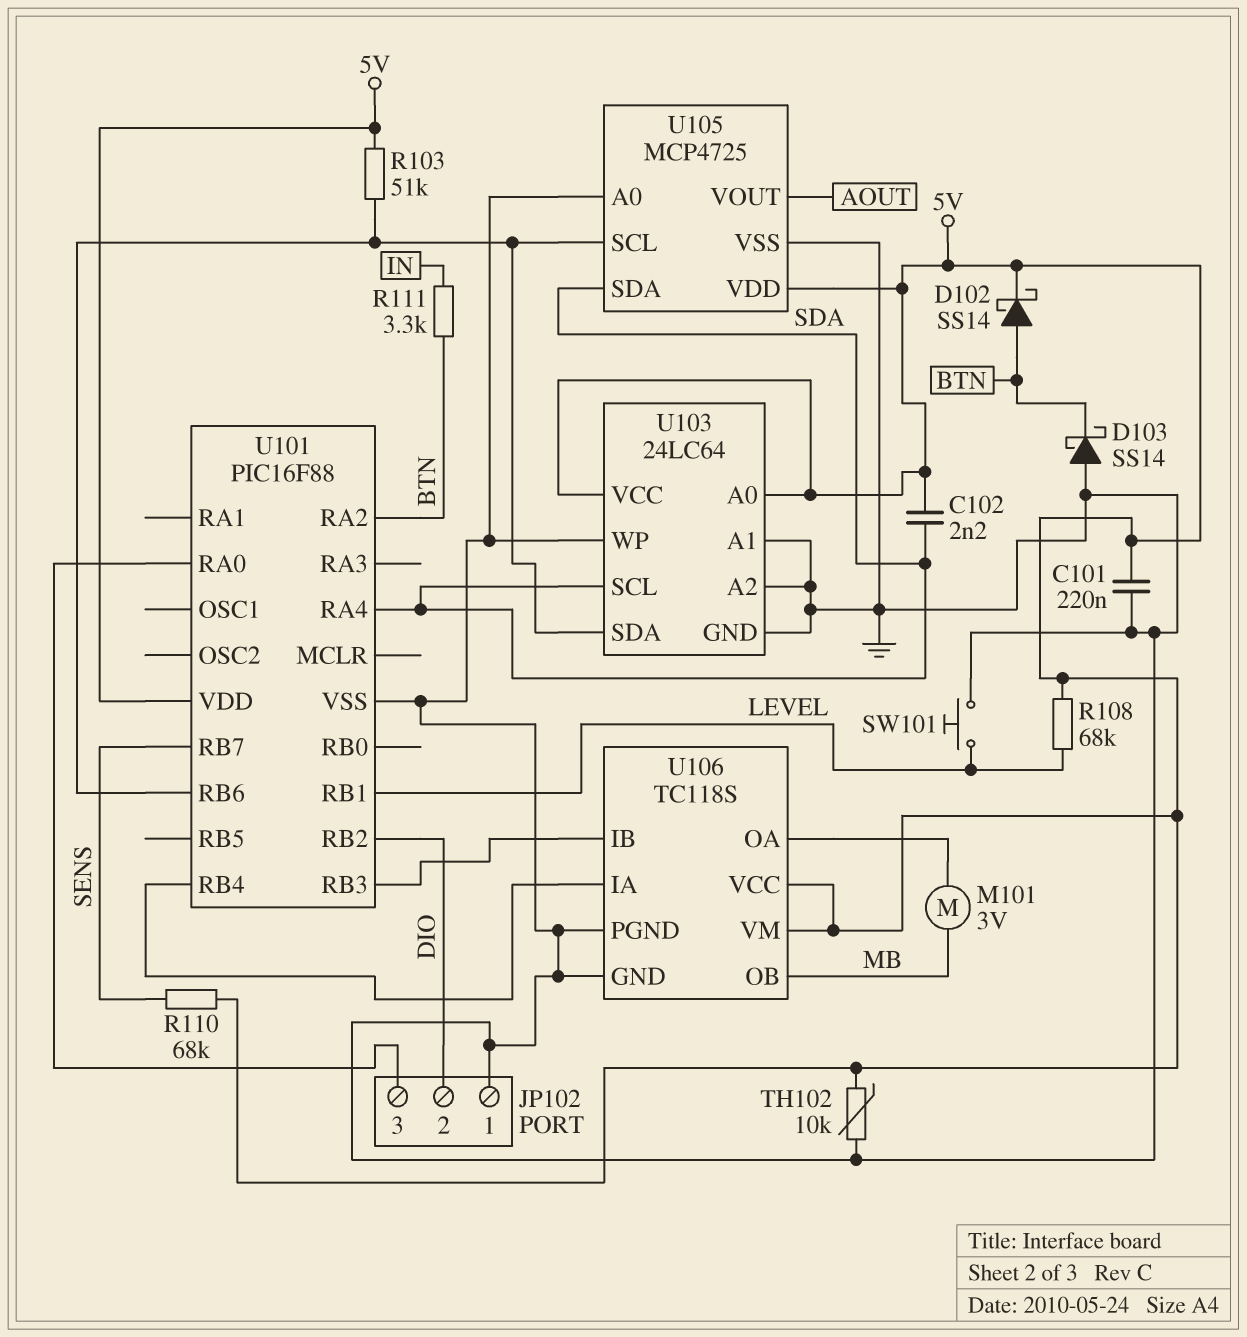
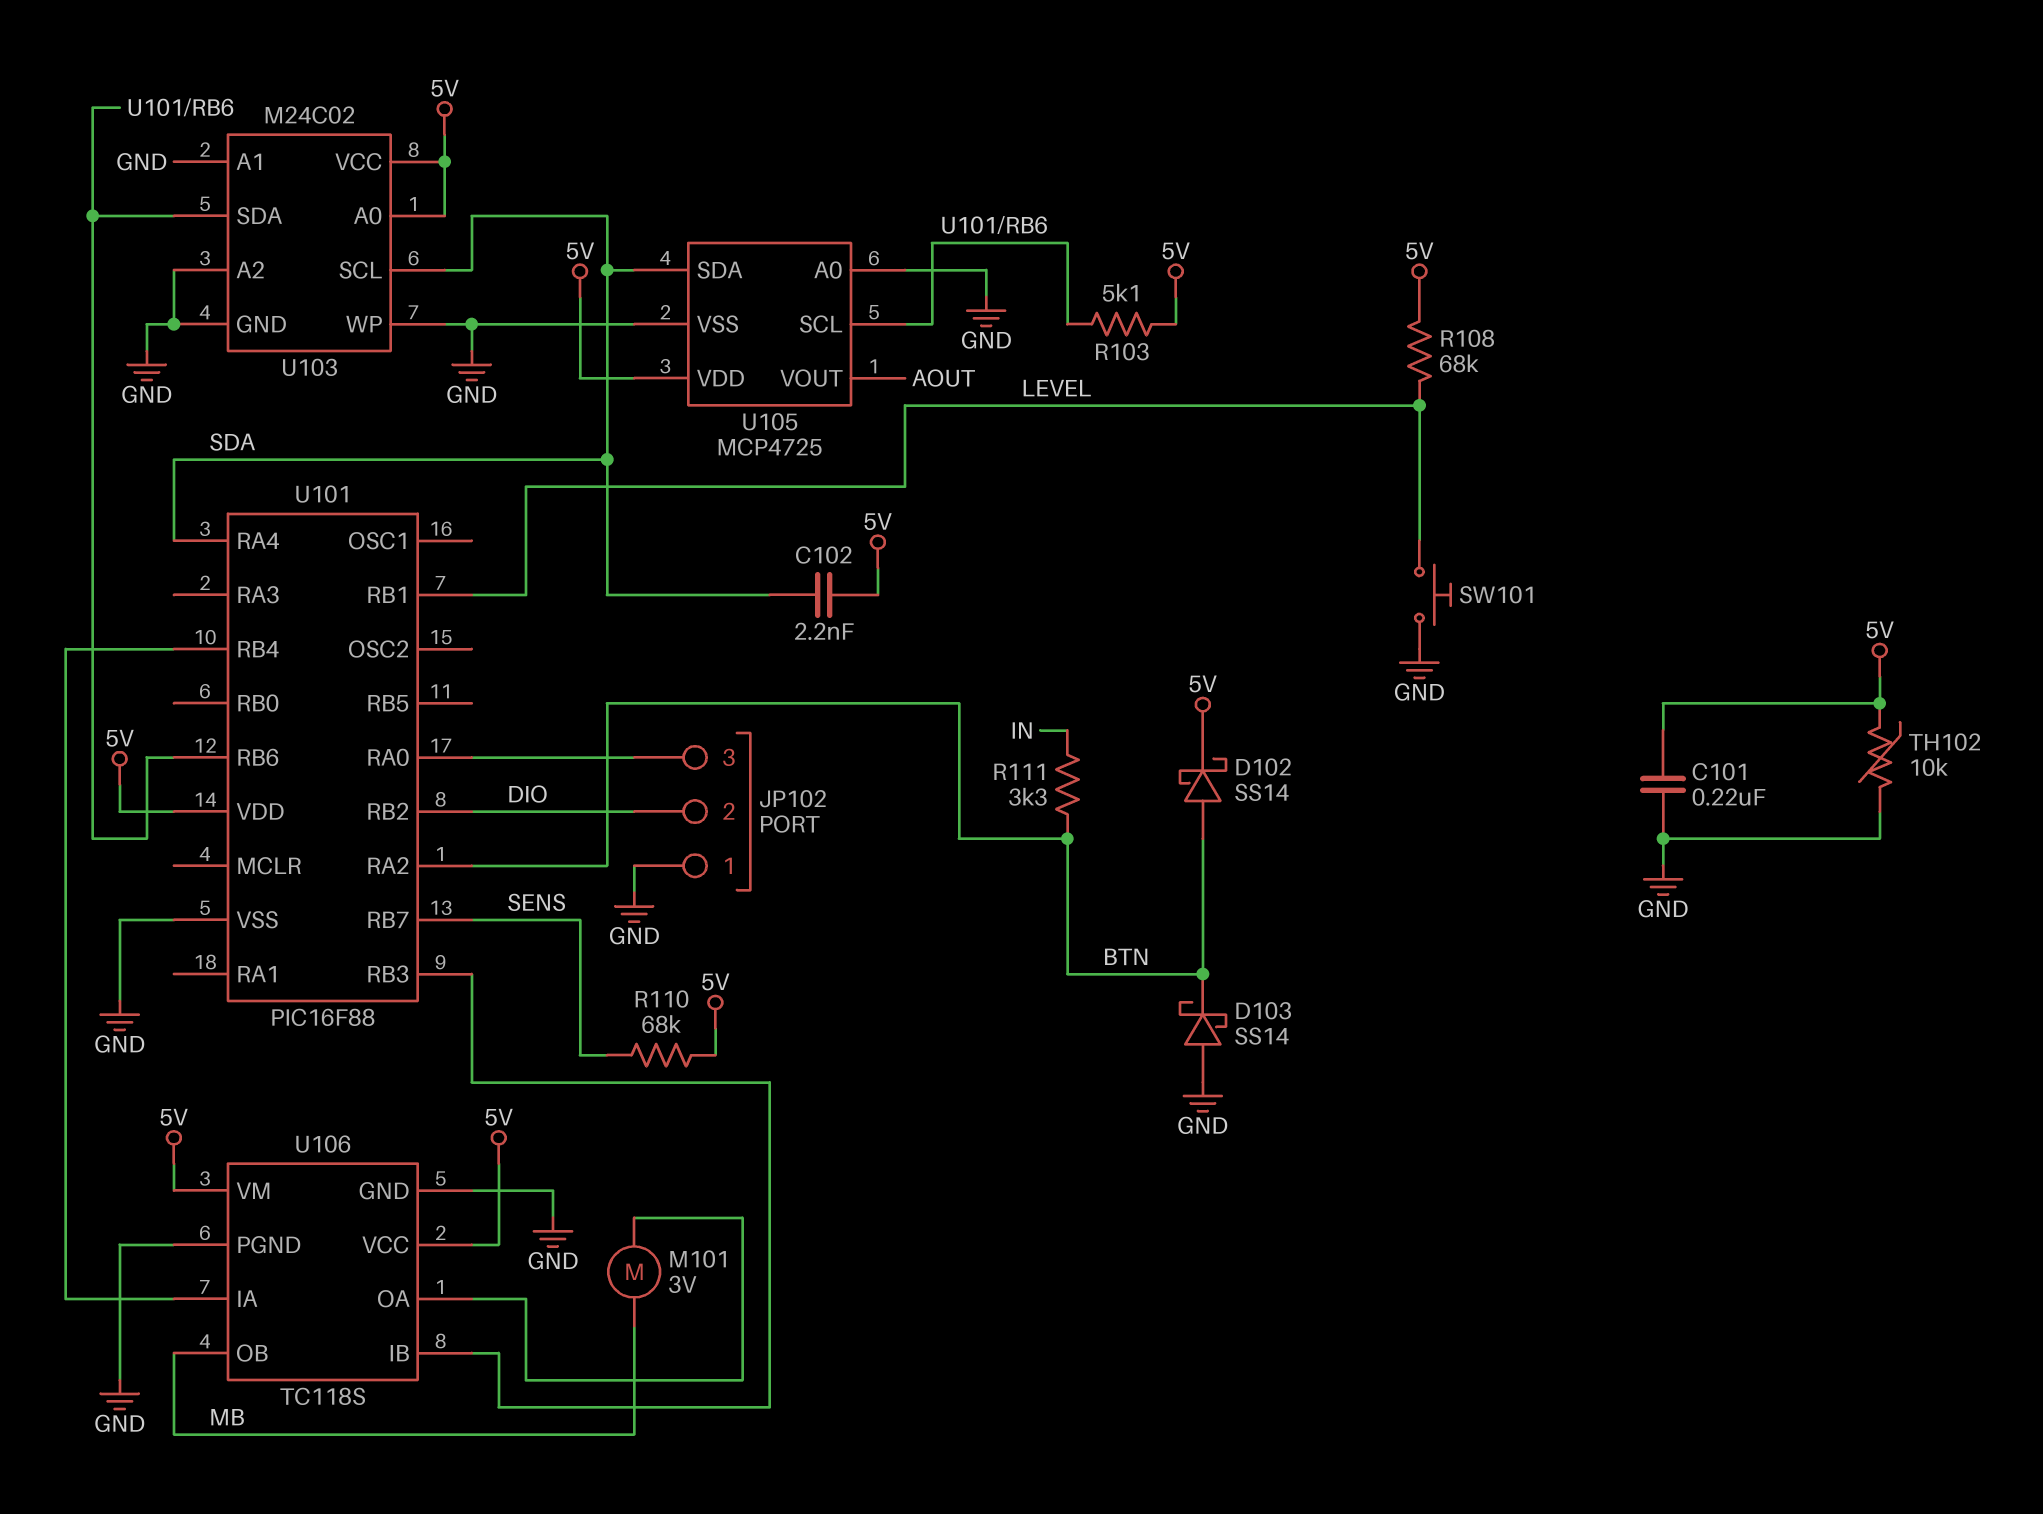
R103: 51k (5V, U101/RB6) -> 5.1k (5V, U101/RB6)
U103: 24LC64 -> M24C02

